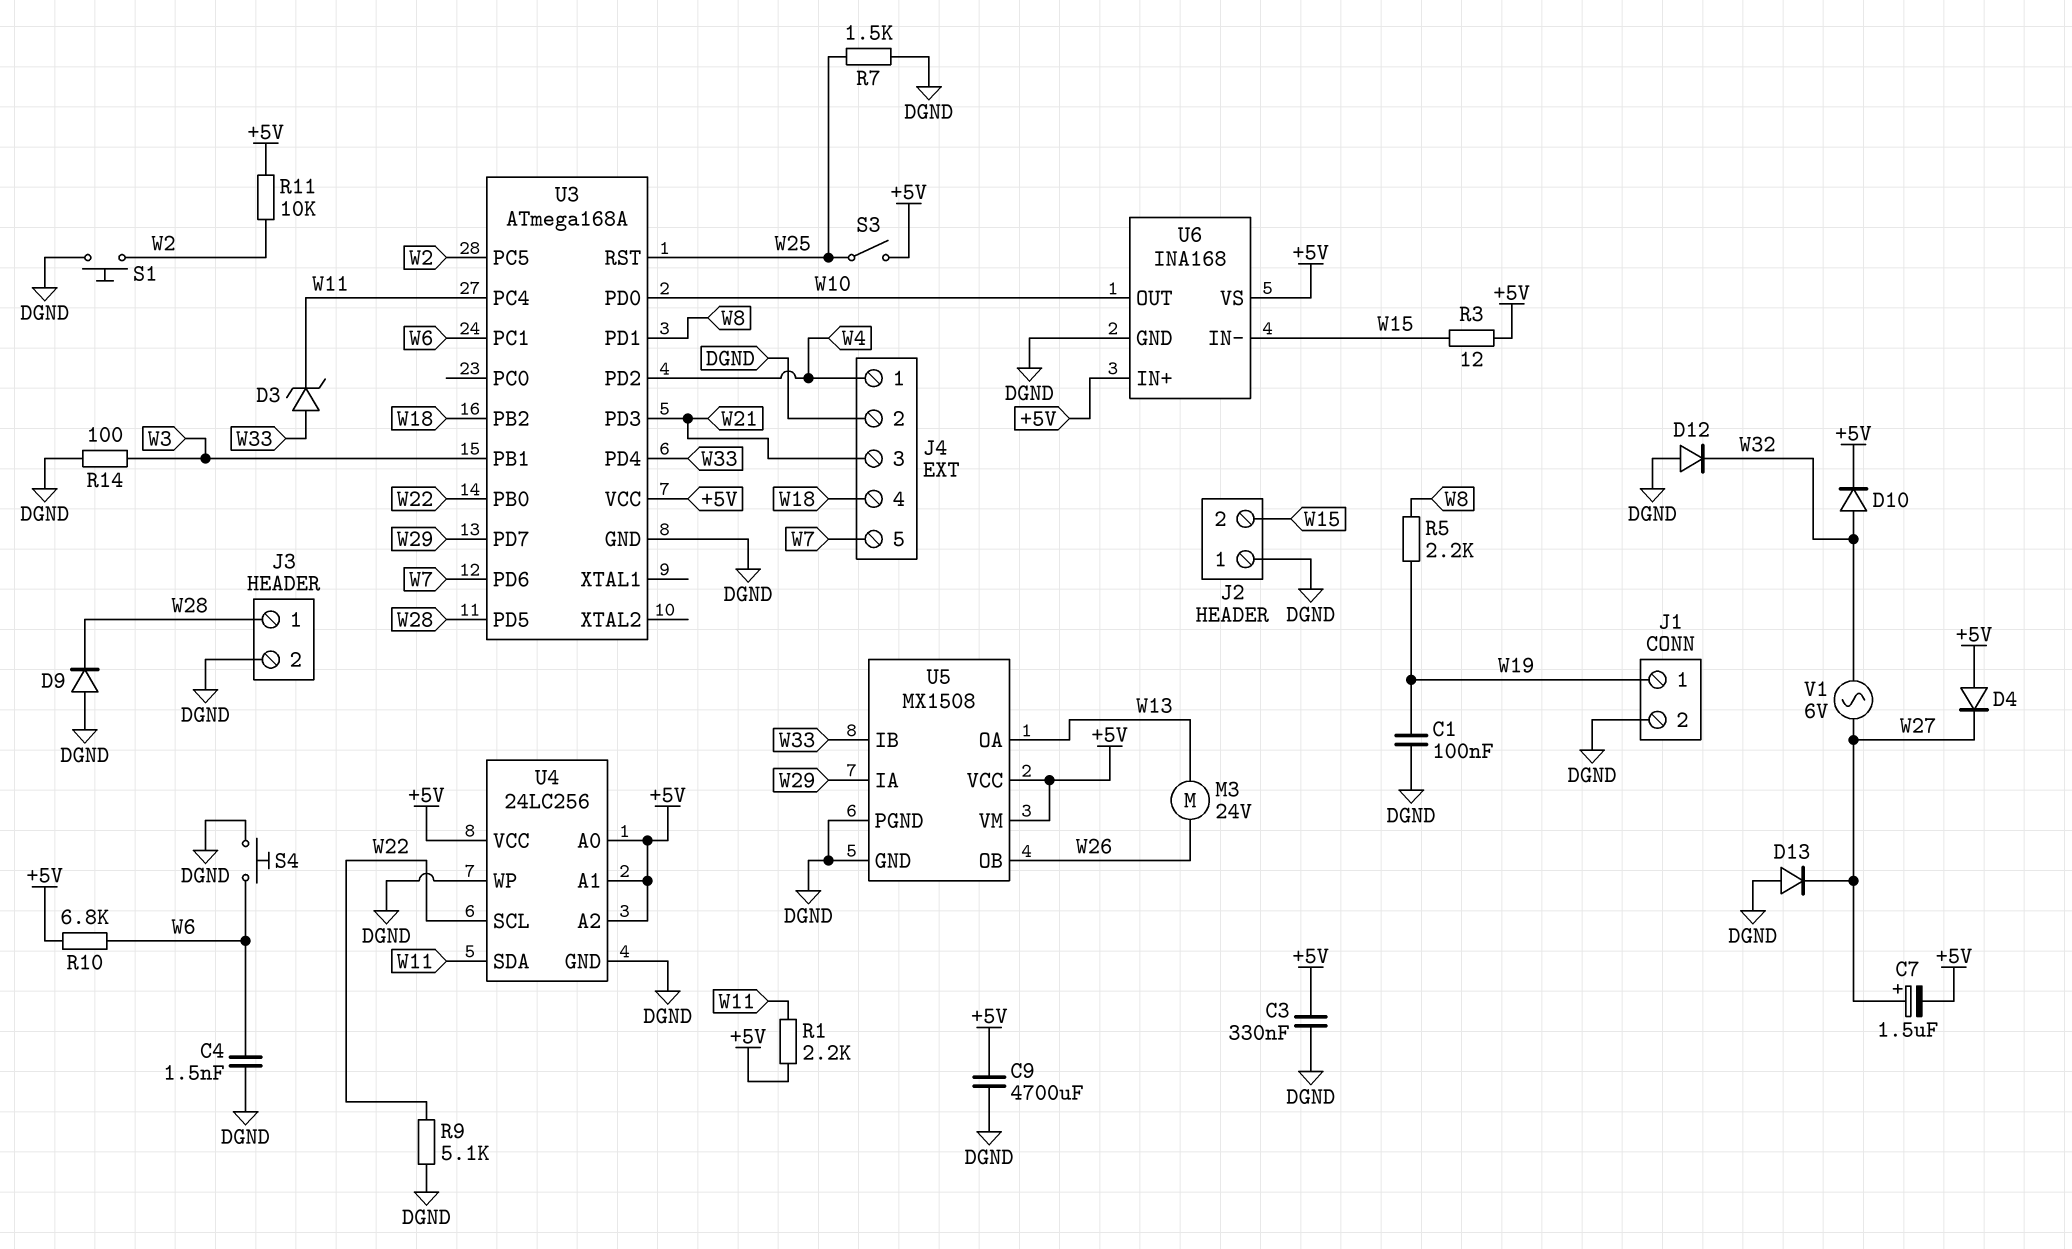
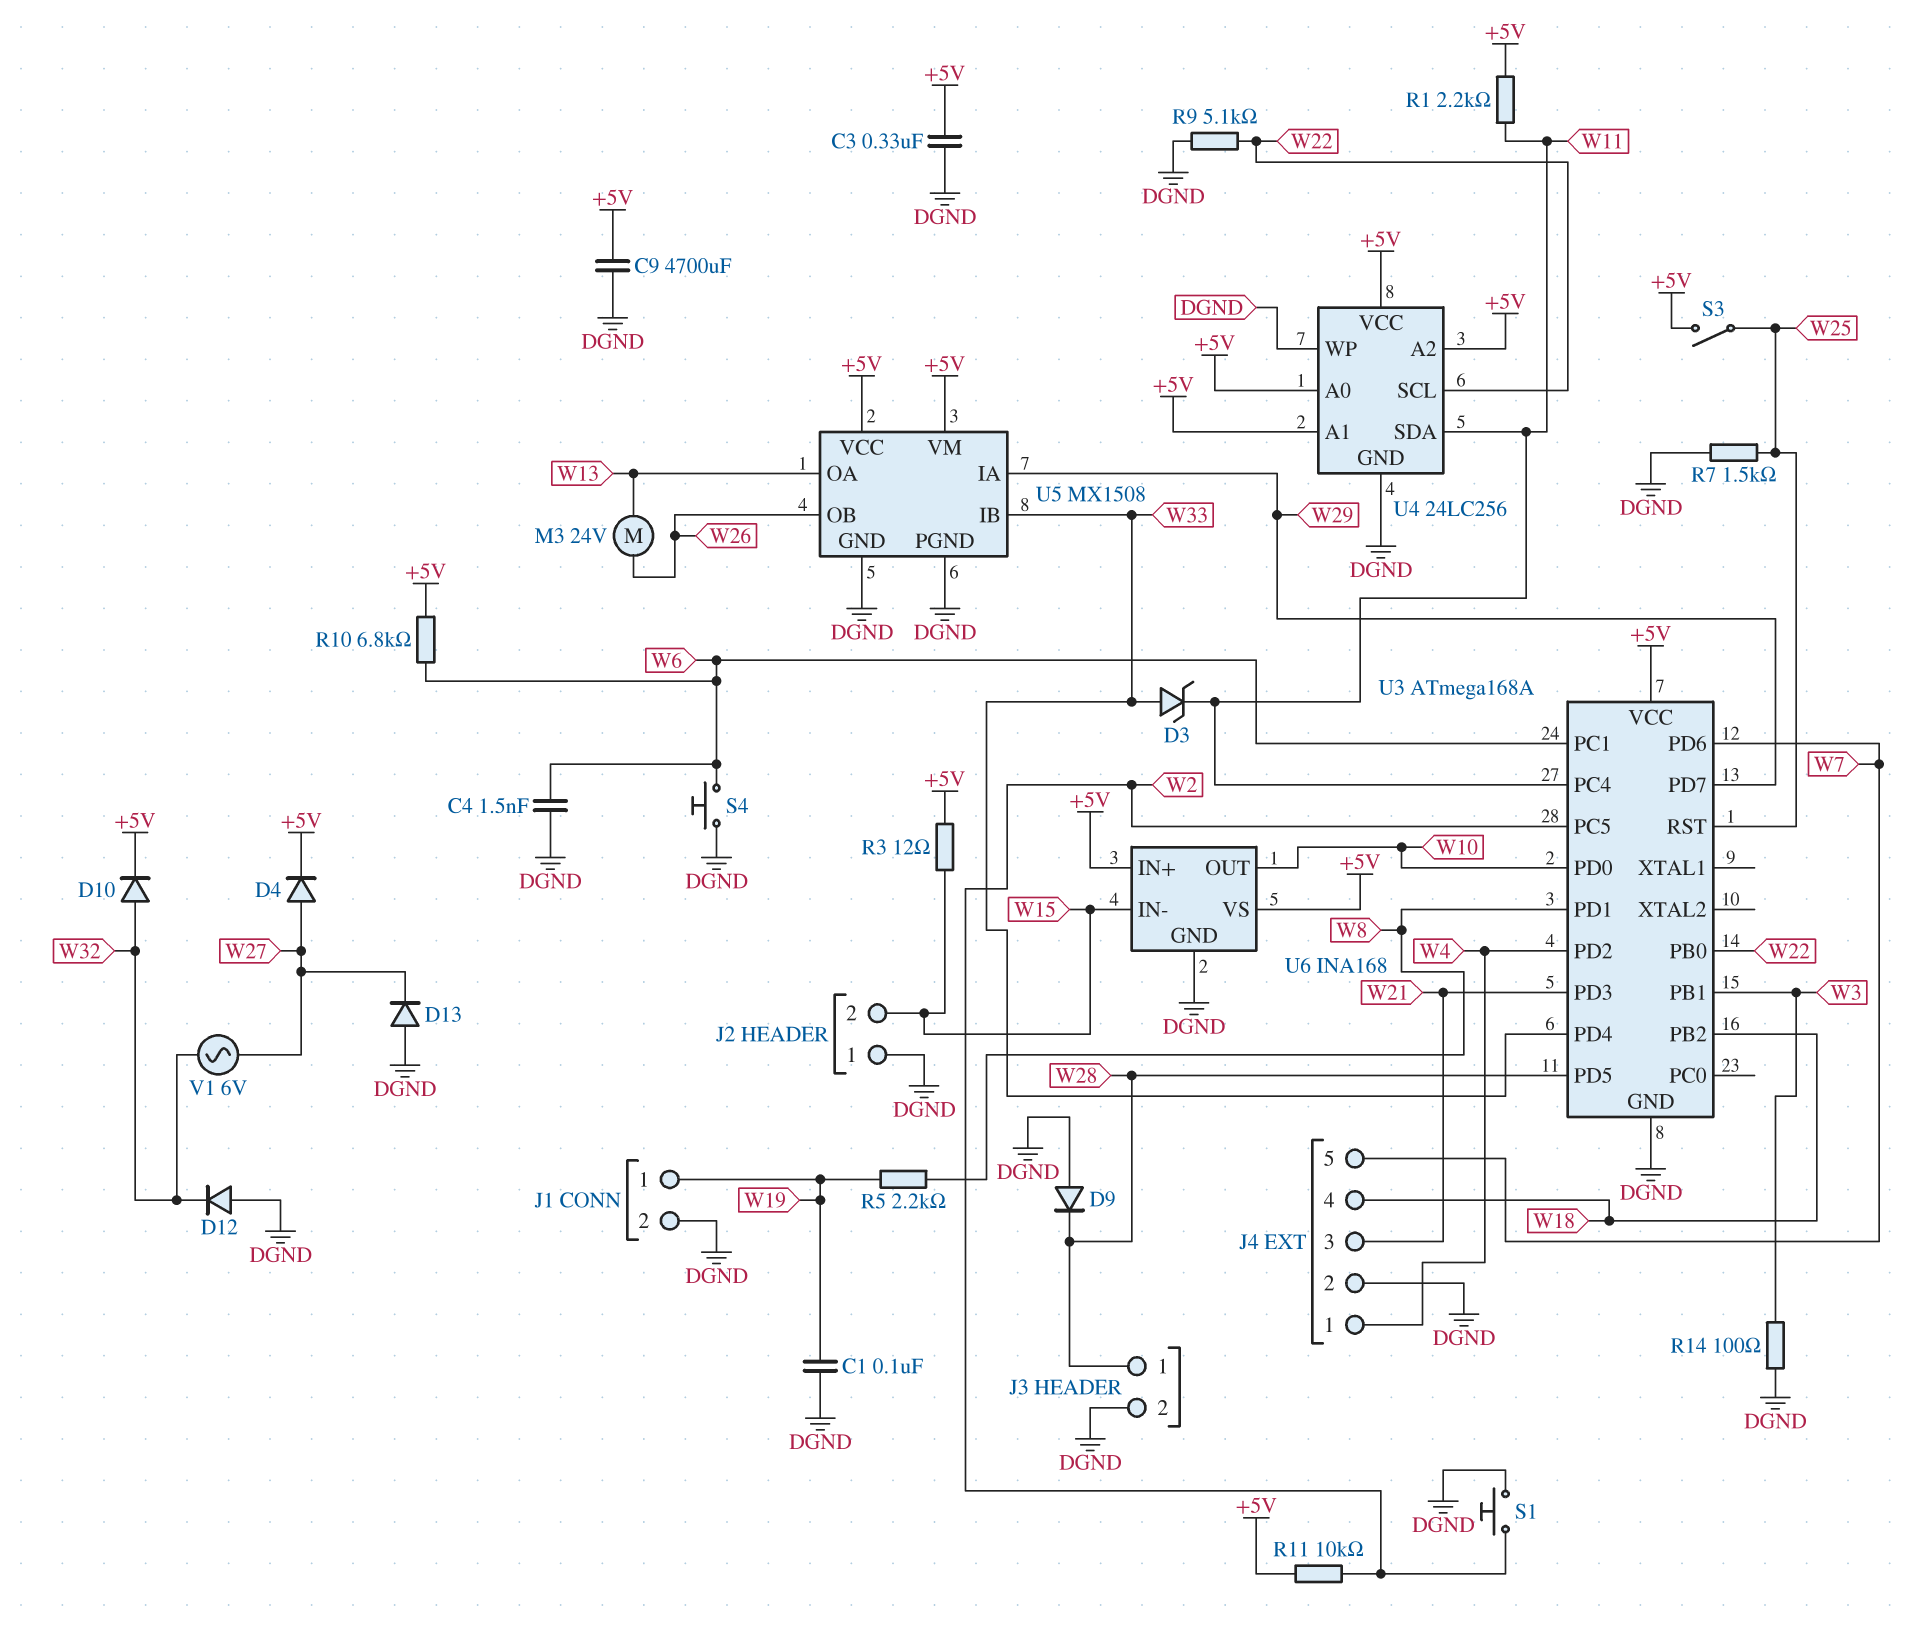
C7: 1.5uF (plus W27, minus +5V) -> none
D4: diode (A +5V, K W27) -> diode (A W27, K +5V)

